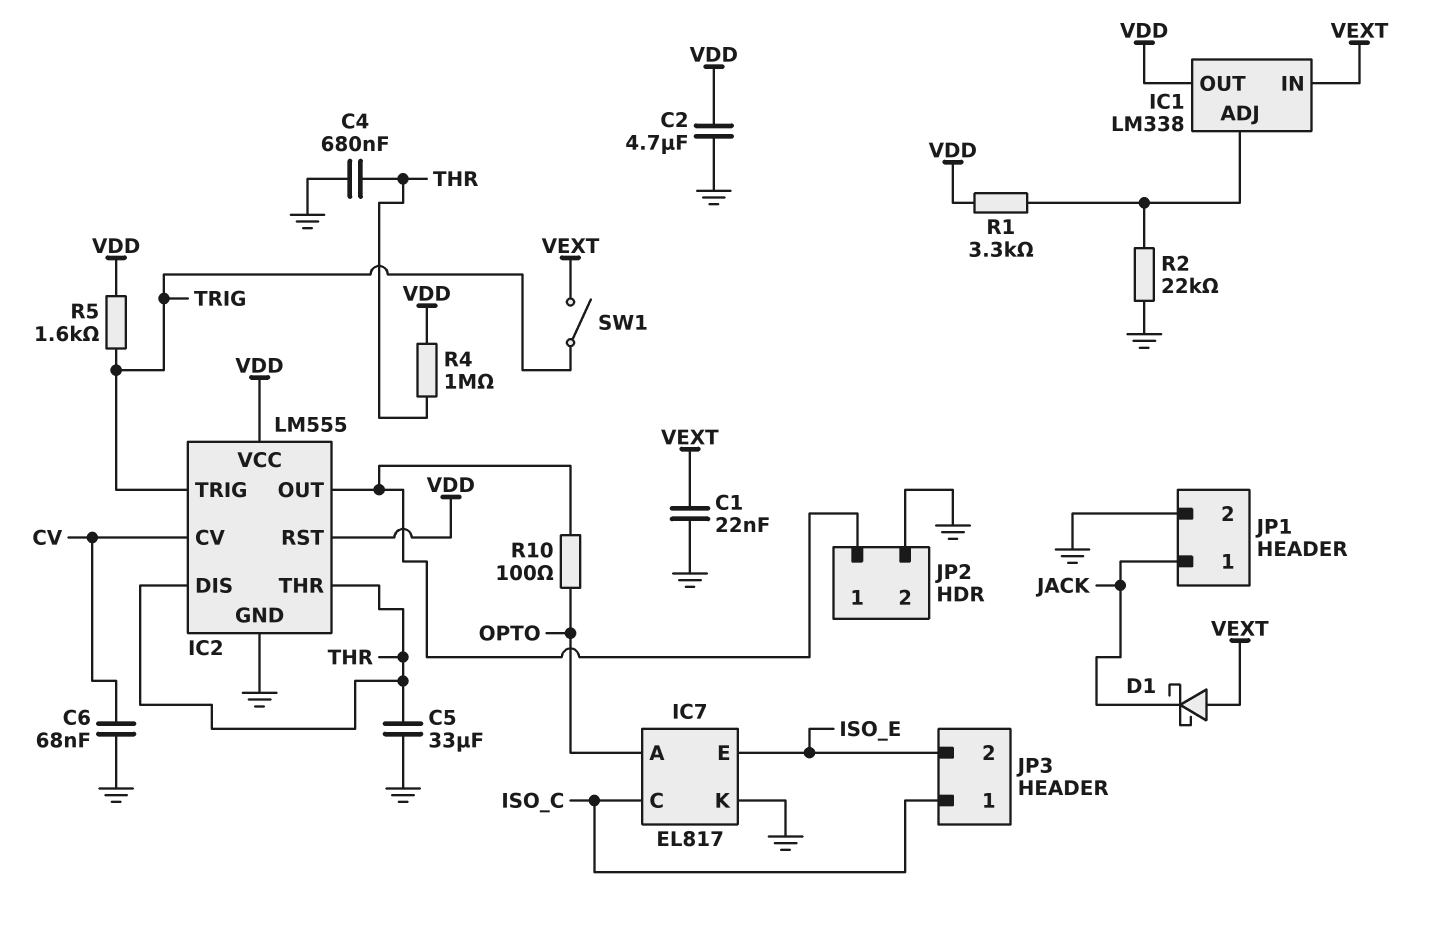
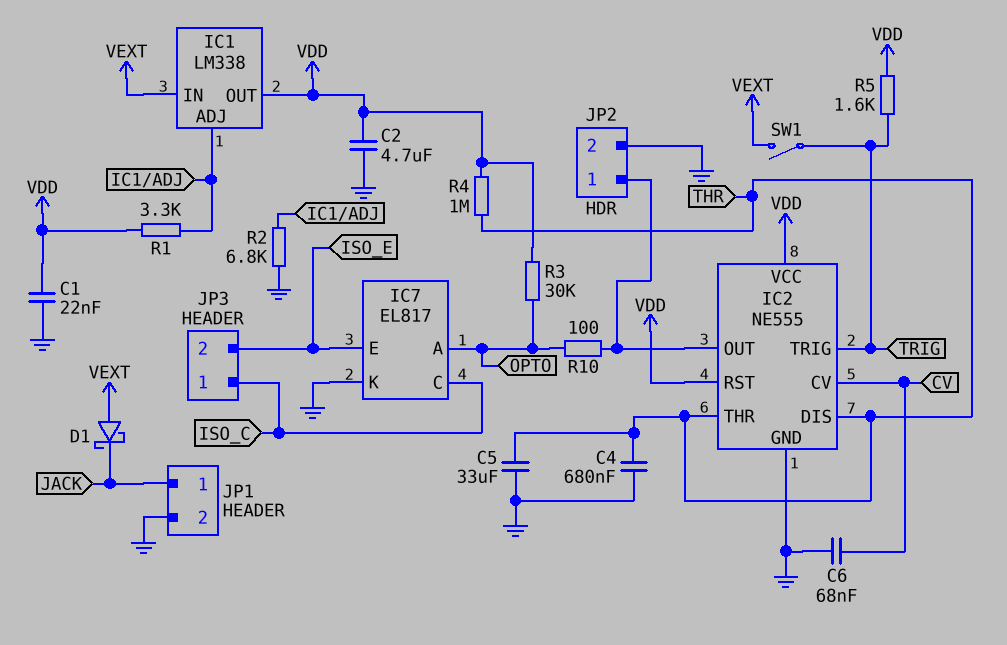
C1: 22nF (GND, VEXT) -> 22nF (GND, VDD)
IC2: LM555 -> NE555
R2: 22k (GND, IC1/ADJ) -> 6.8k (GND, IC1/ADJ)
R3: none -> 30k (OPTO, VDD)

